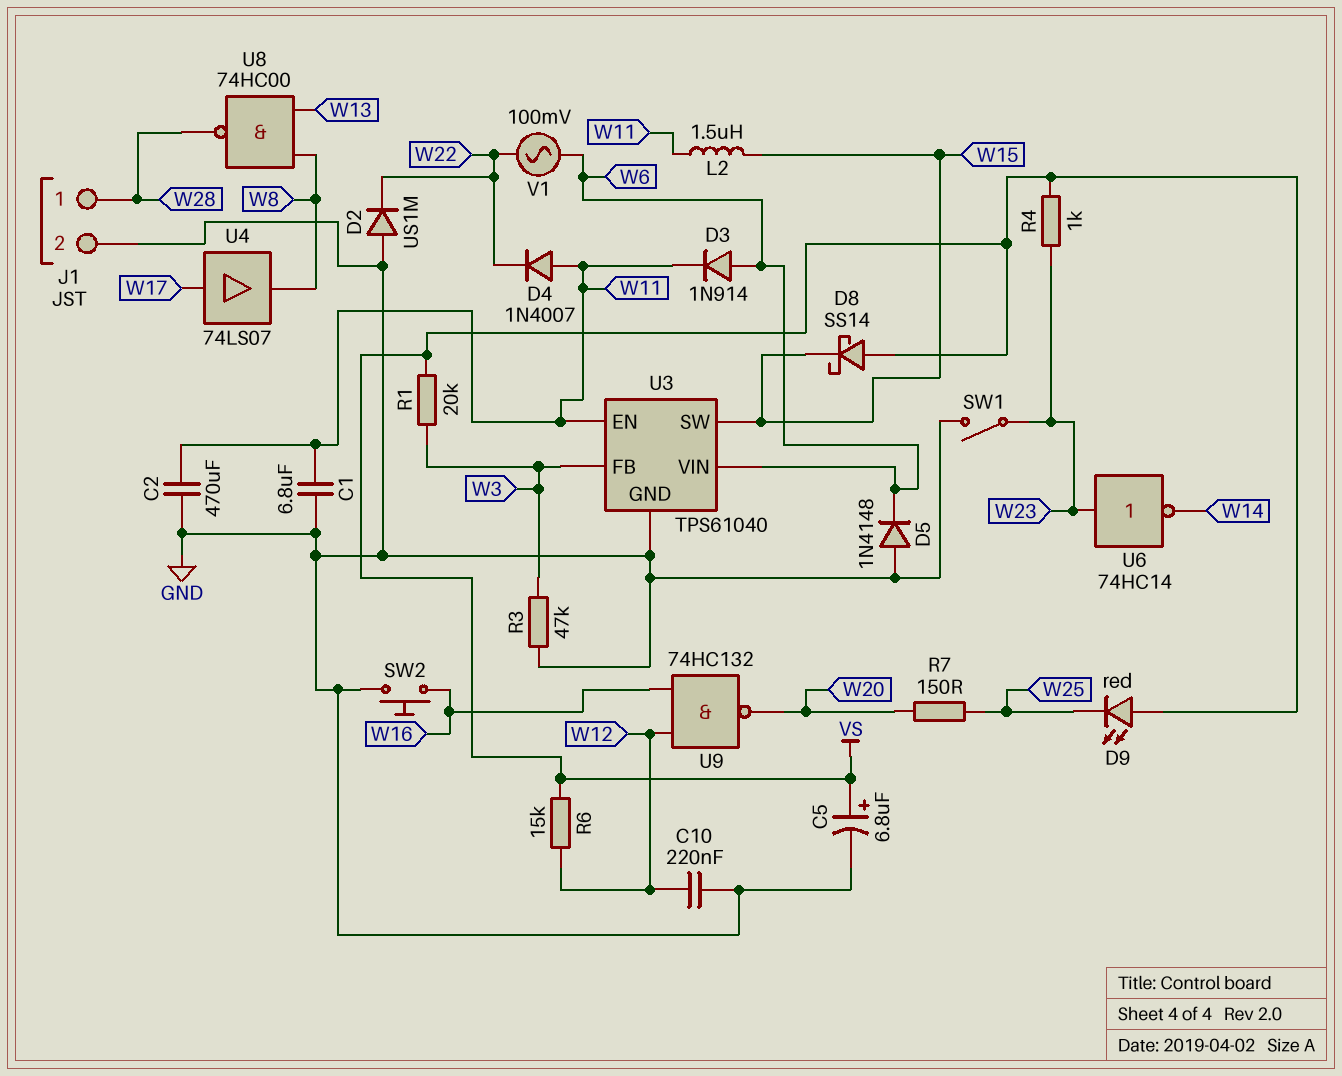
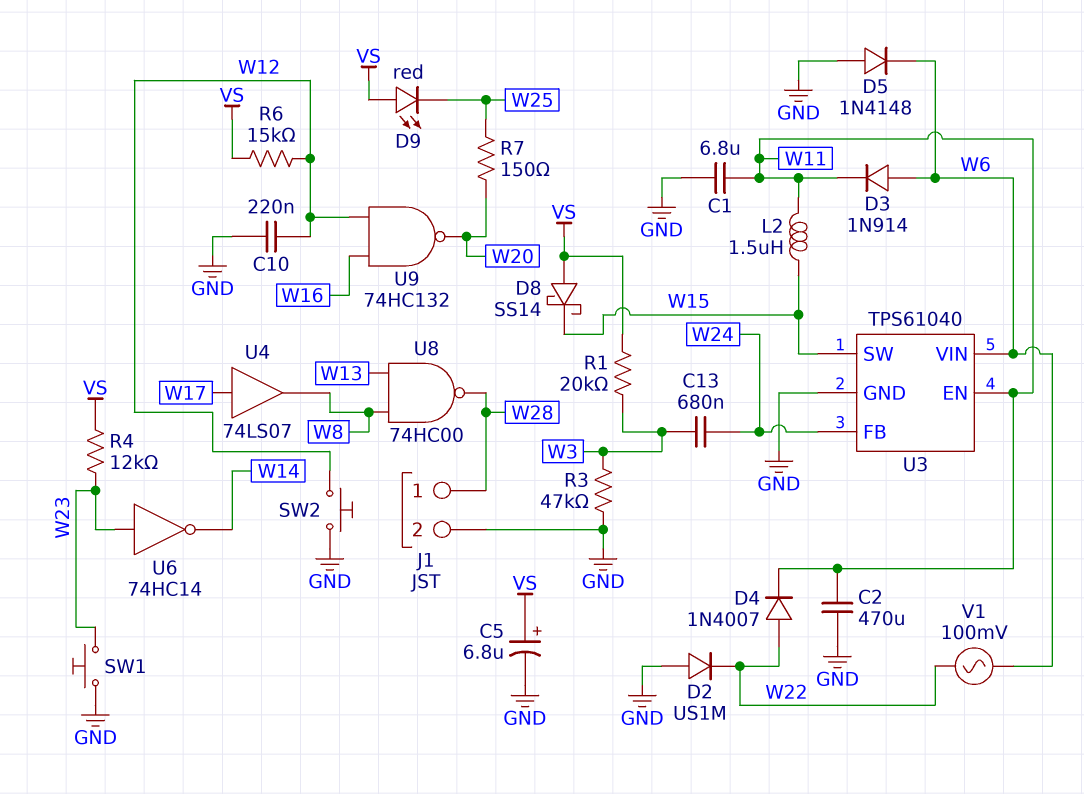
C13: none -> 680nF (W3, W24)
D4: diode 1N4007 (A W11, K W22) -> diode 1N4007 (A W22, K W11)
R4: 1k (VS, W23) -> 12k (VS, W23)
SW1: switch (GND, W23) -> button (GND, W23)
SW2: button (GND, W16) -> button (GND, W12)
U3 pin FB: W3 -> W24

